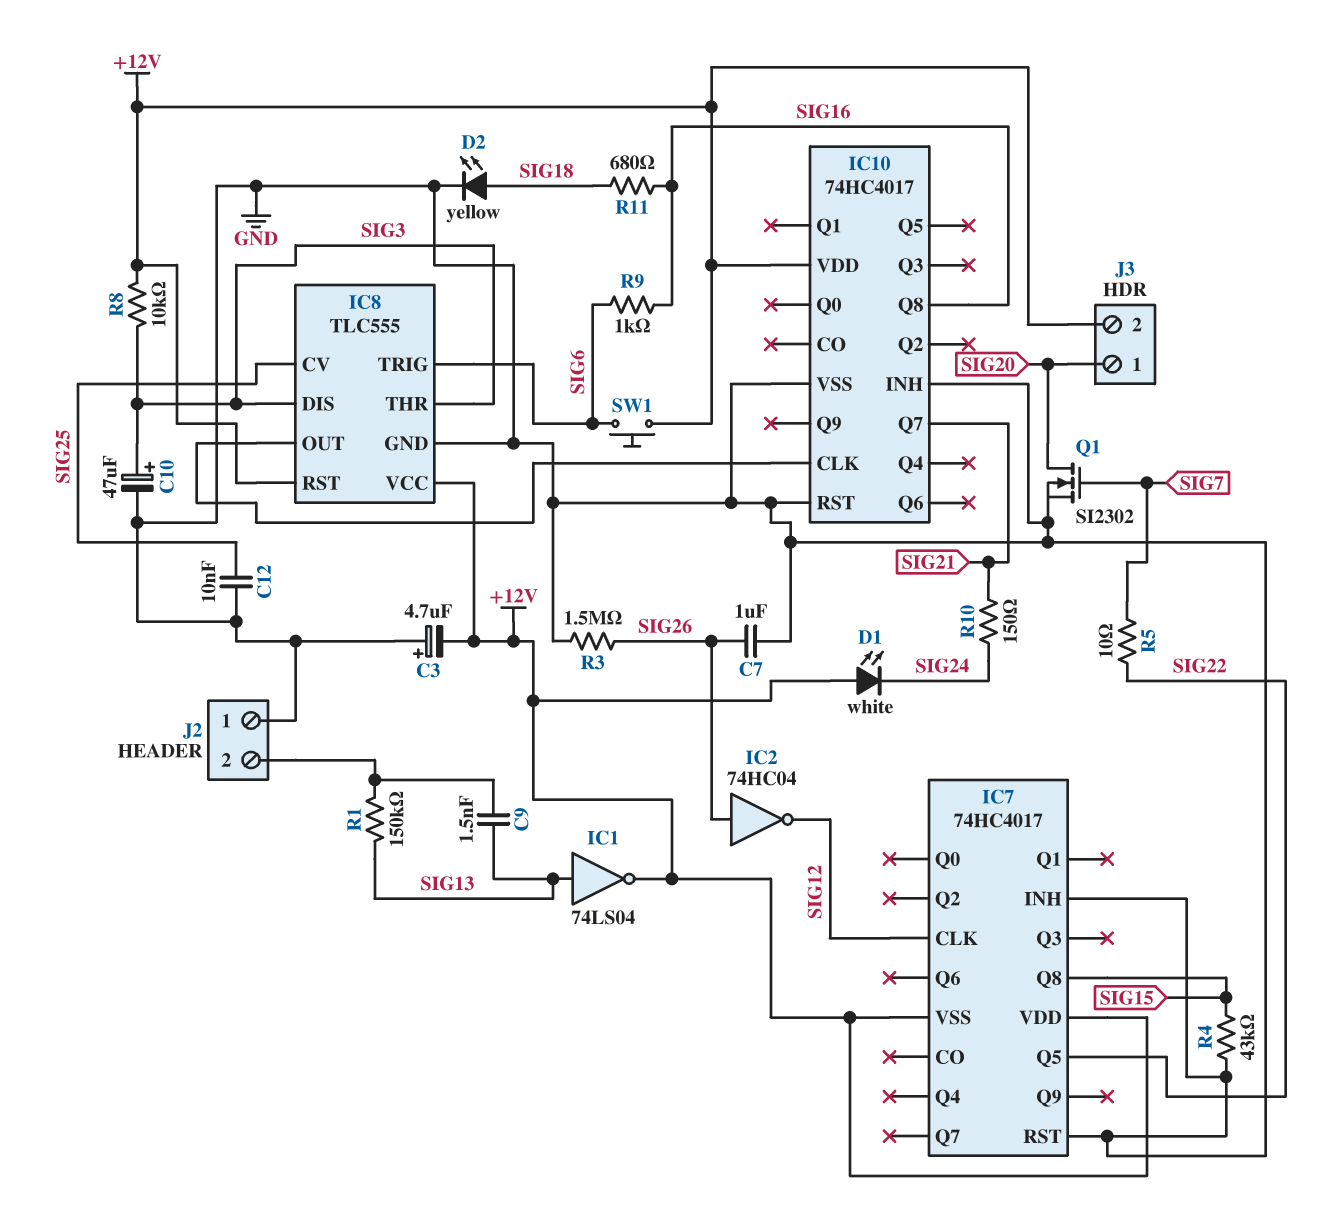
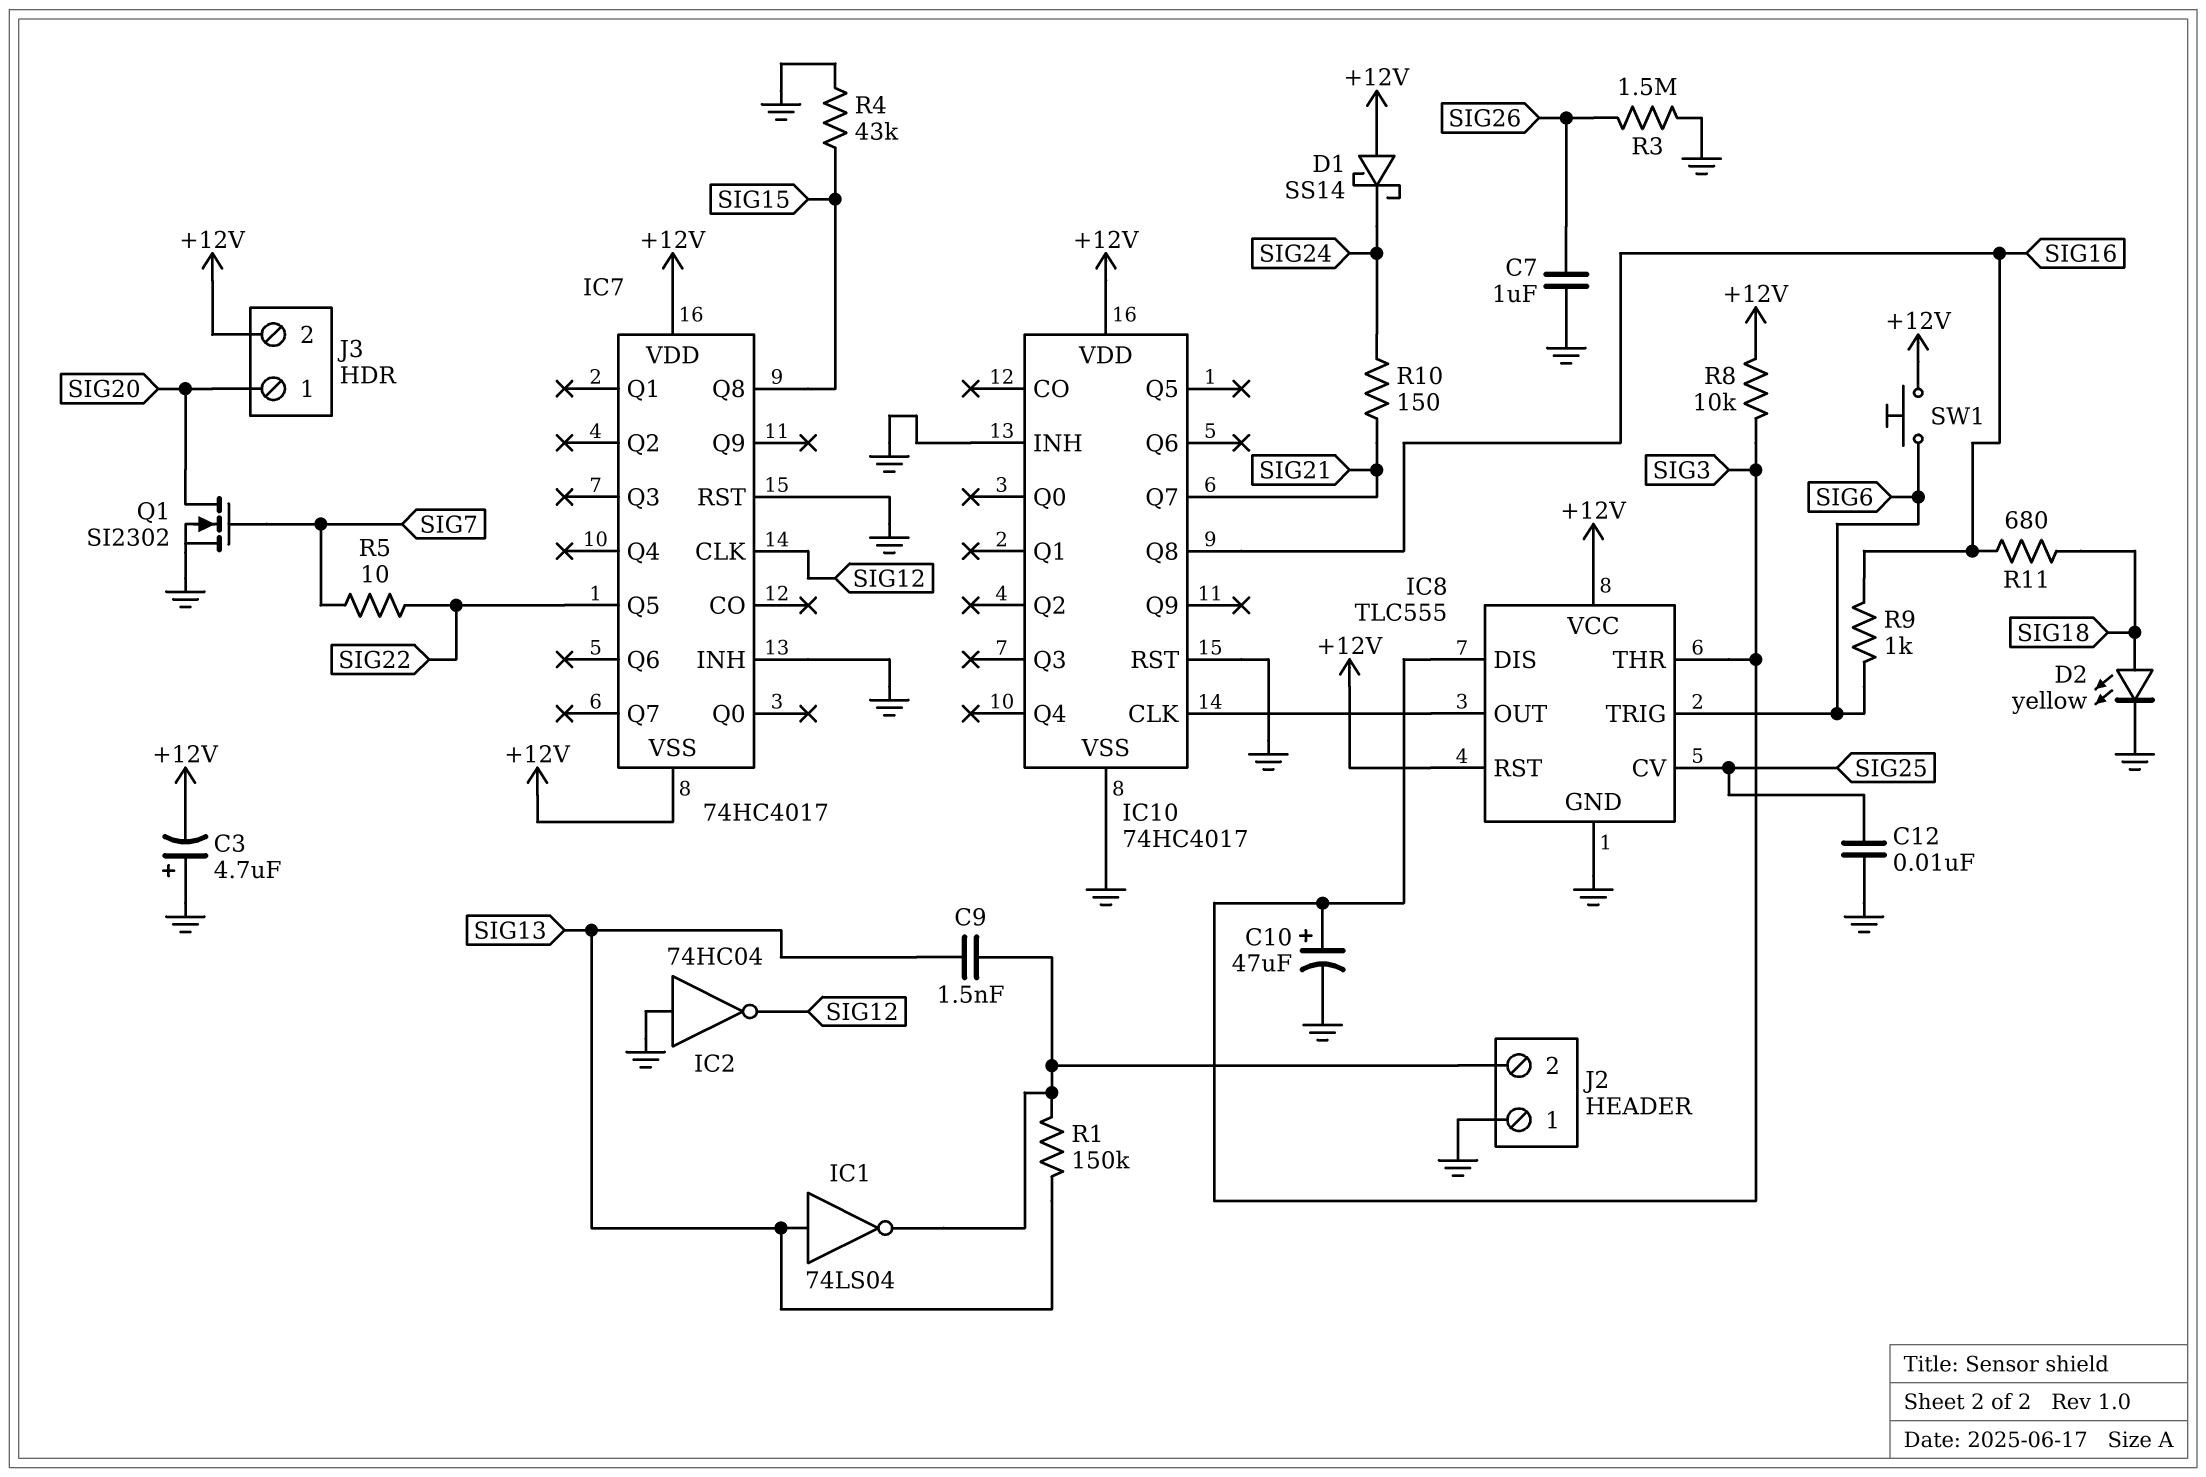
D1: LED white (A +12V, K SIG24) -> schottky SS14 (A +12V, K SIG24)
IC1: NOT 74LS04 (in SIG13, out +12V) -> NOT 74LS04 (in SIG13, out J2/2)
IC2: NOT 74HC04 (in SIG26, out SIG12) -> NOT 74HC04 (in GND, out SIG12)

